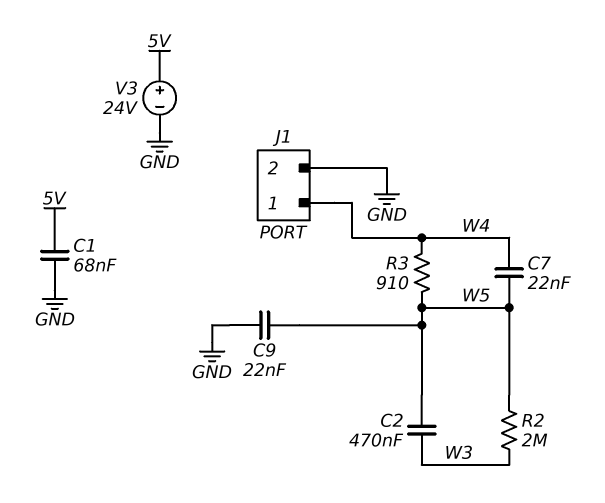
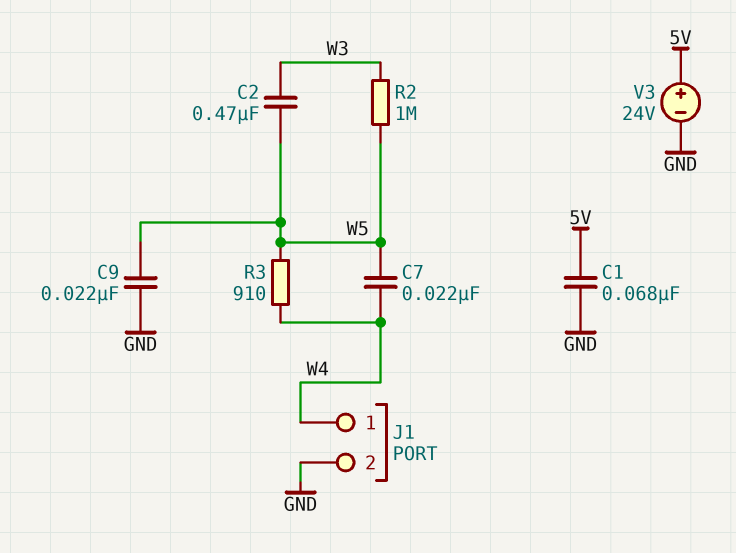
R2: 2M (W3, W5) -> 1M (W3, W5)

